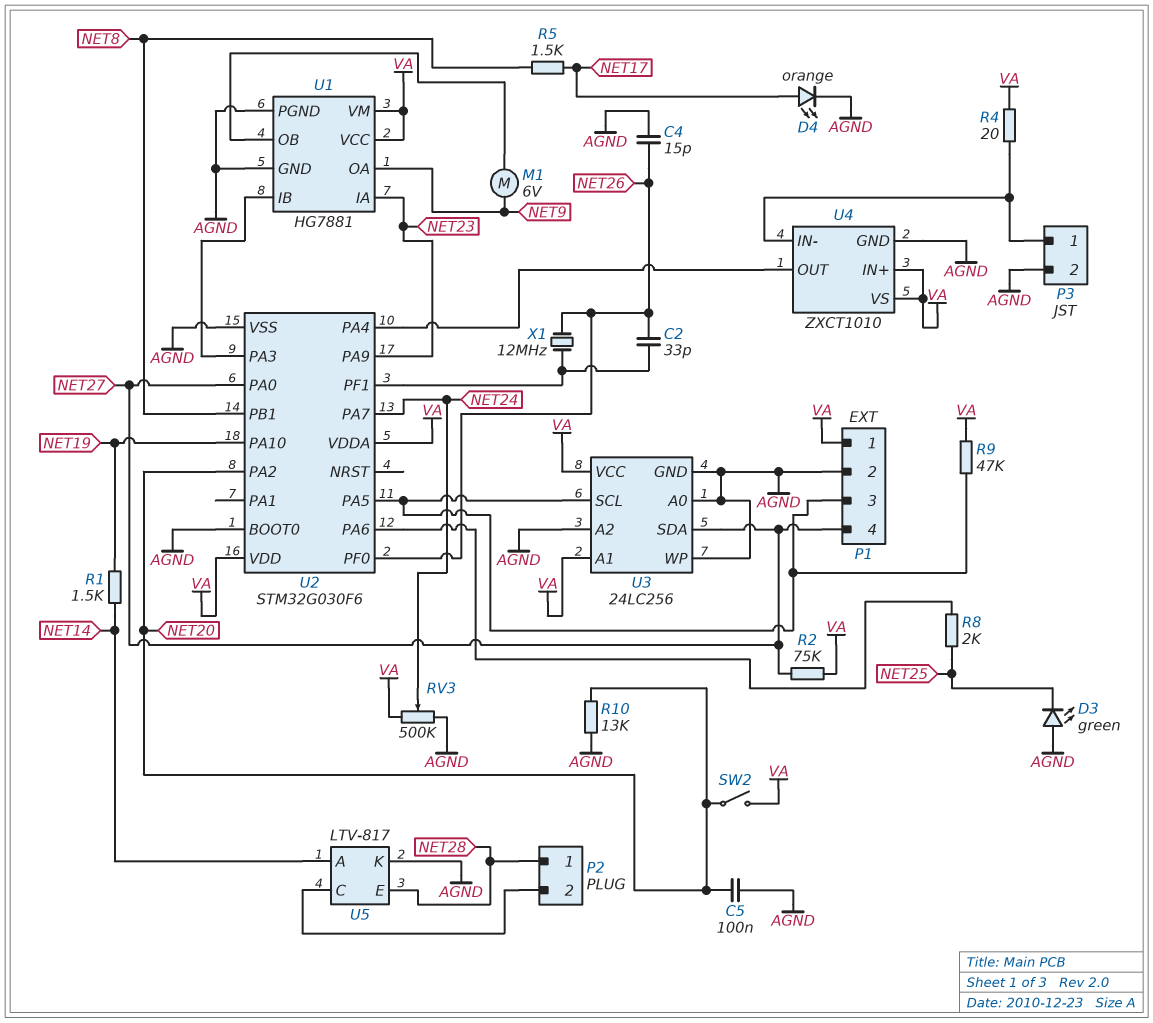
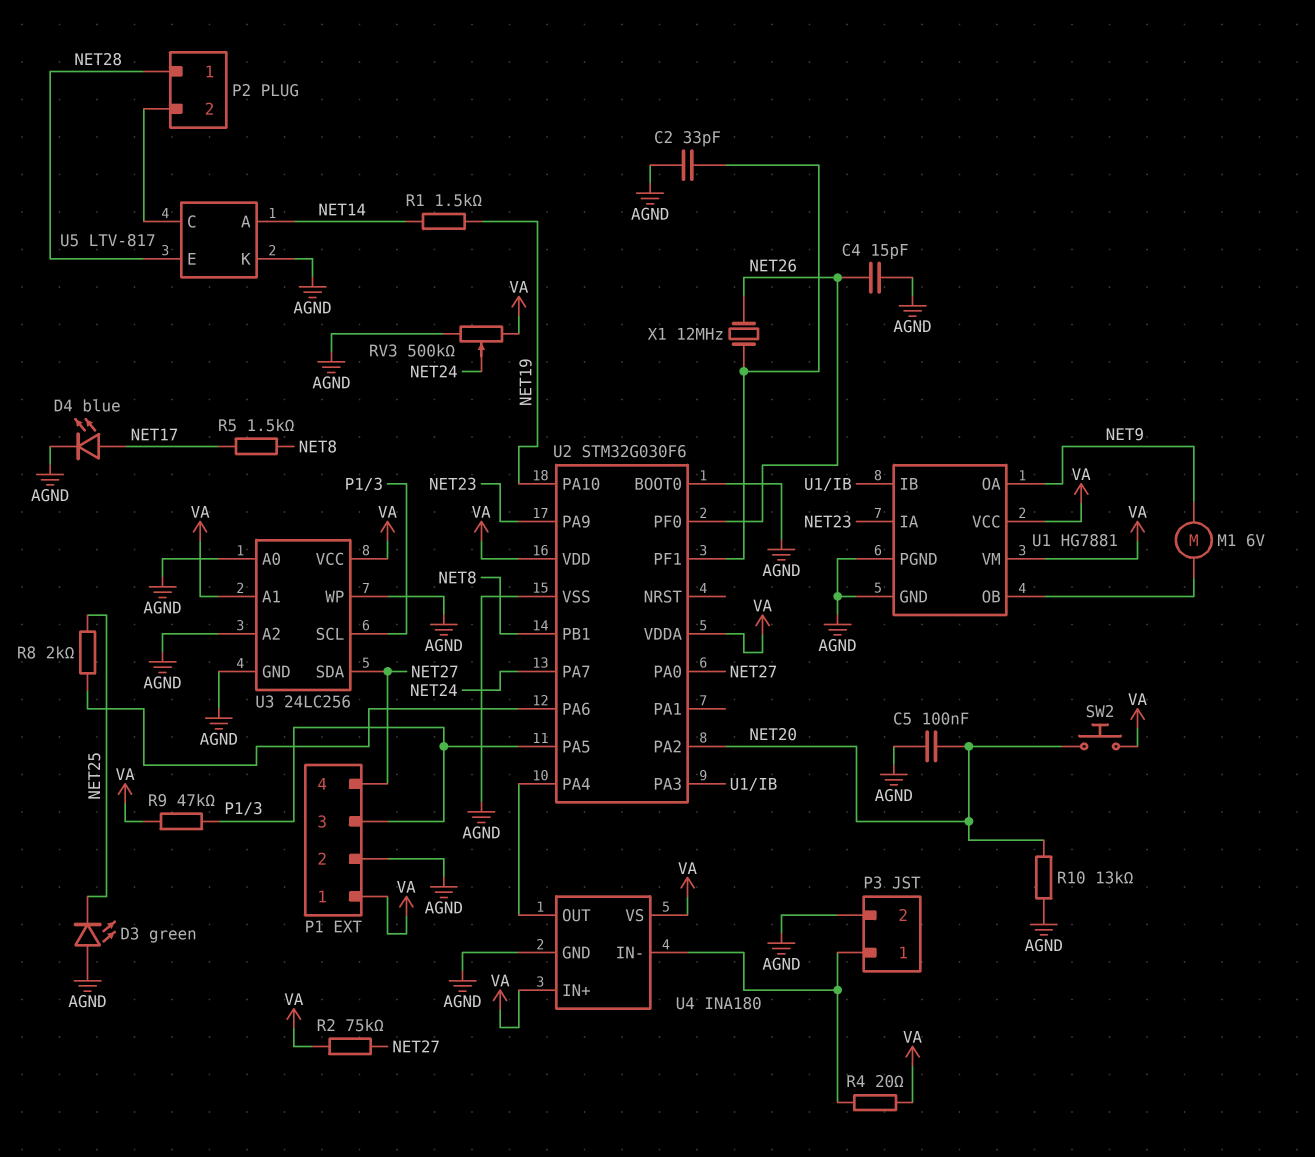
C2: 33pF (NET26, U2/PF1) -> 33pF (AGND, U2/PF1)
D4: LED orange (A NET17, K AGND) -> LED blue (A NET17, K AGND)
SW2: switch (NET20, VA) -> button (NET20, VA)
U4: ZXCT1010 -> INA180

